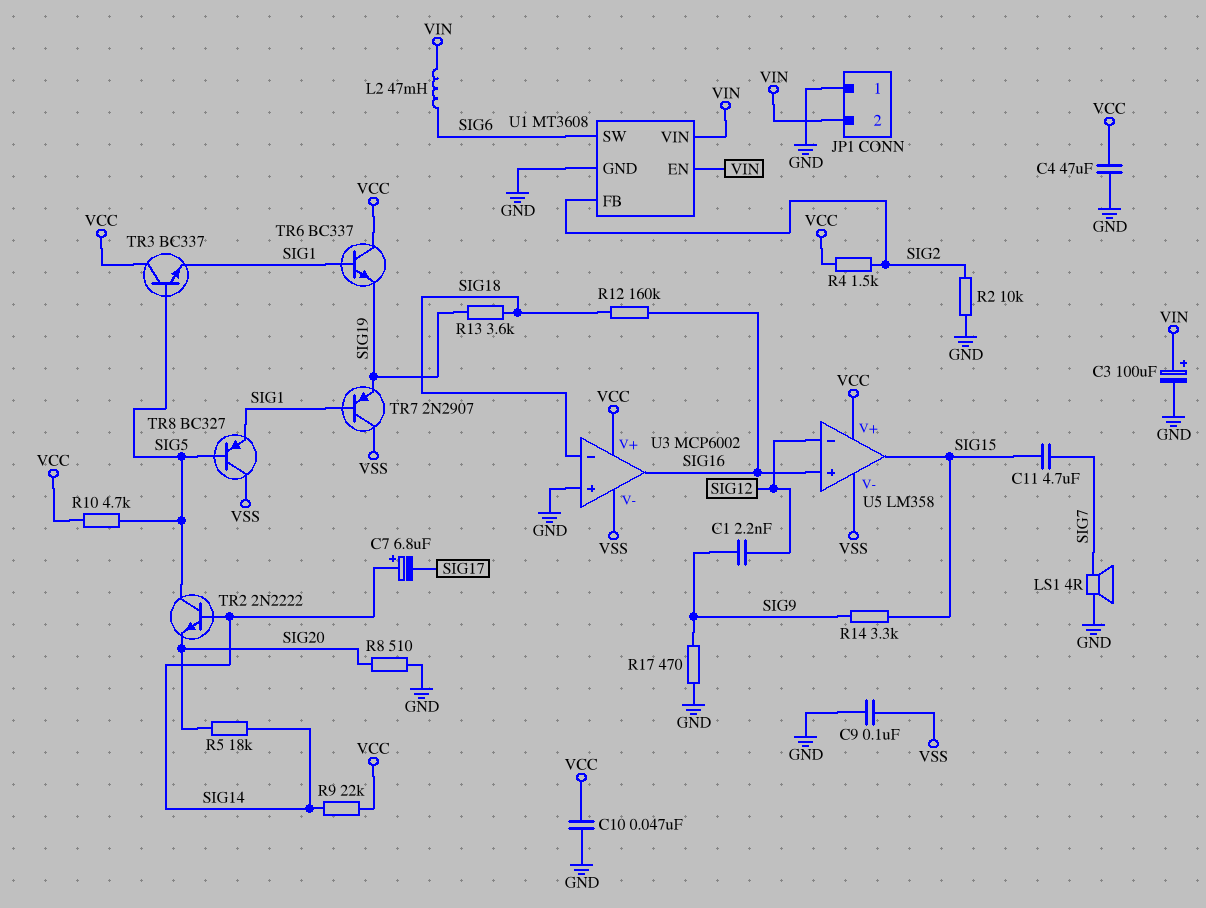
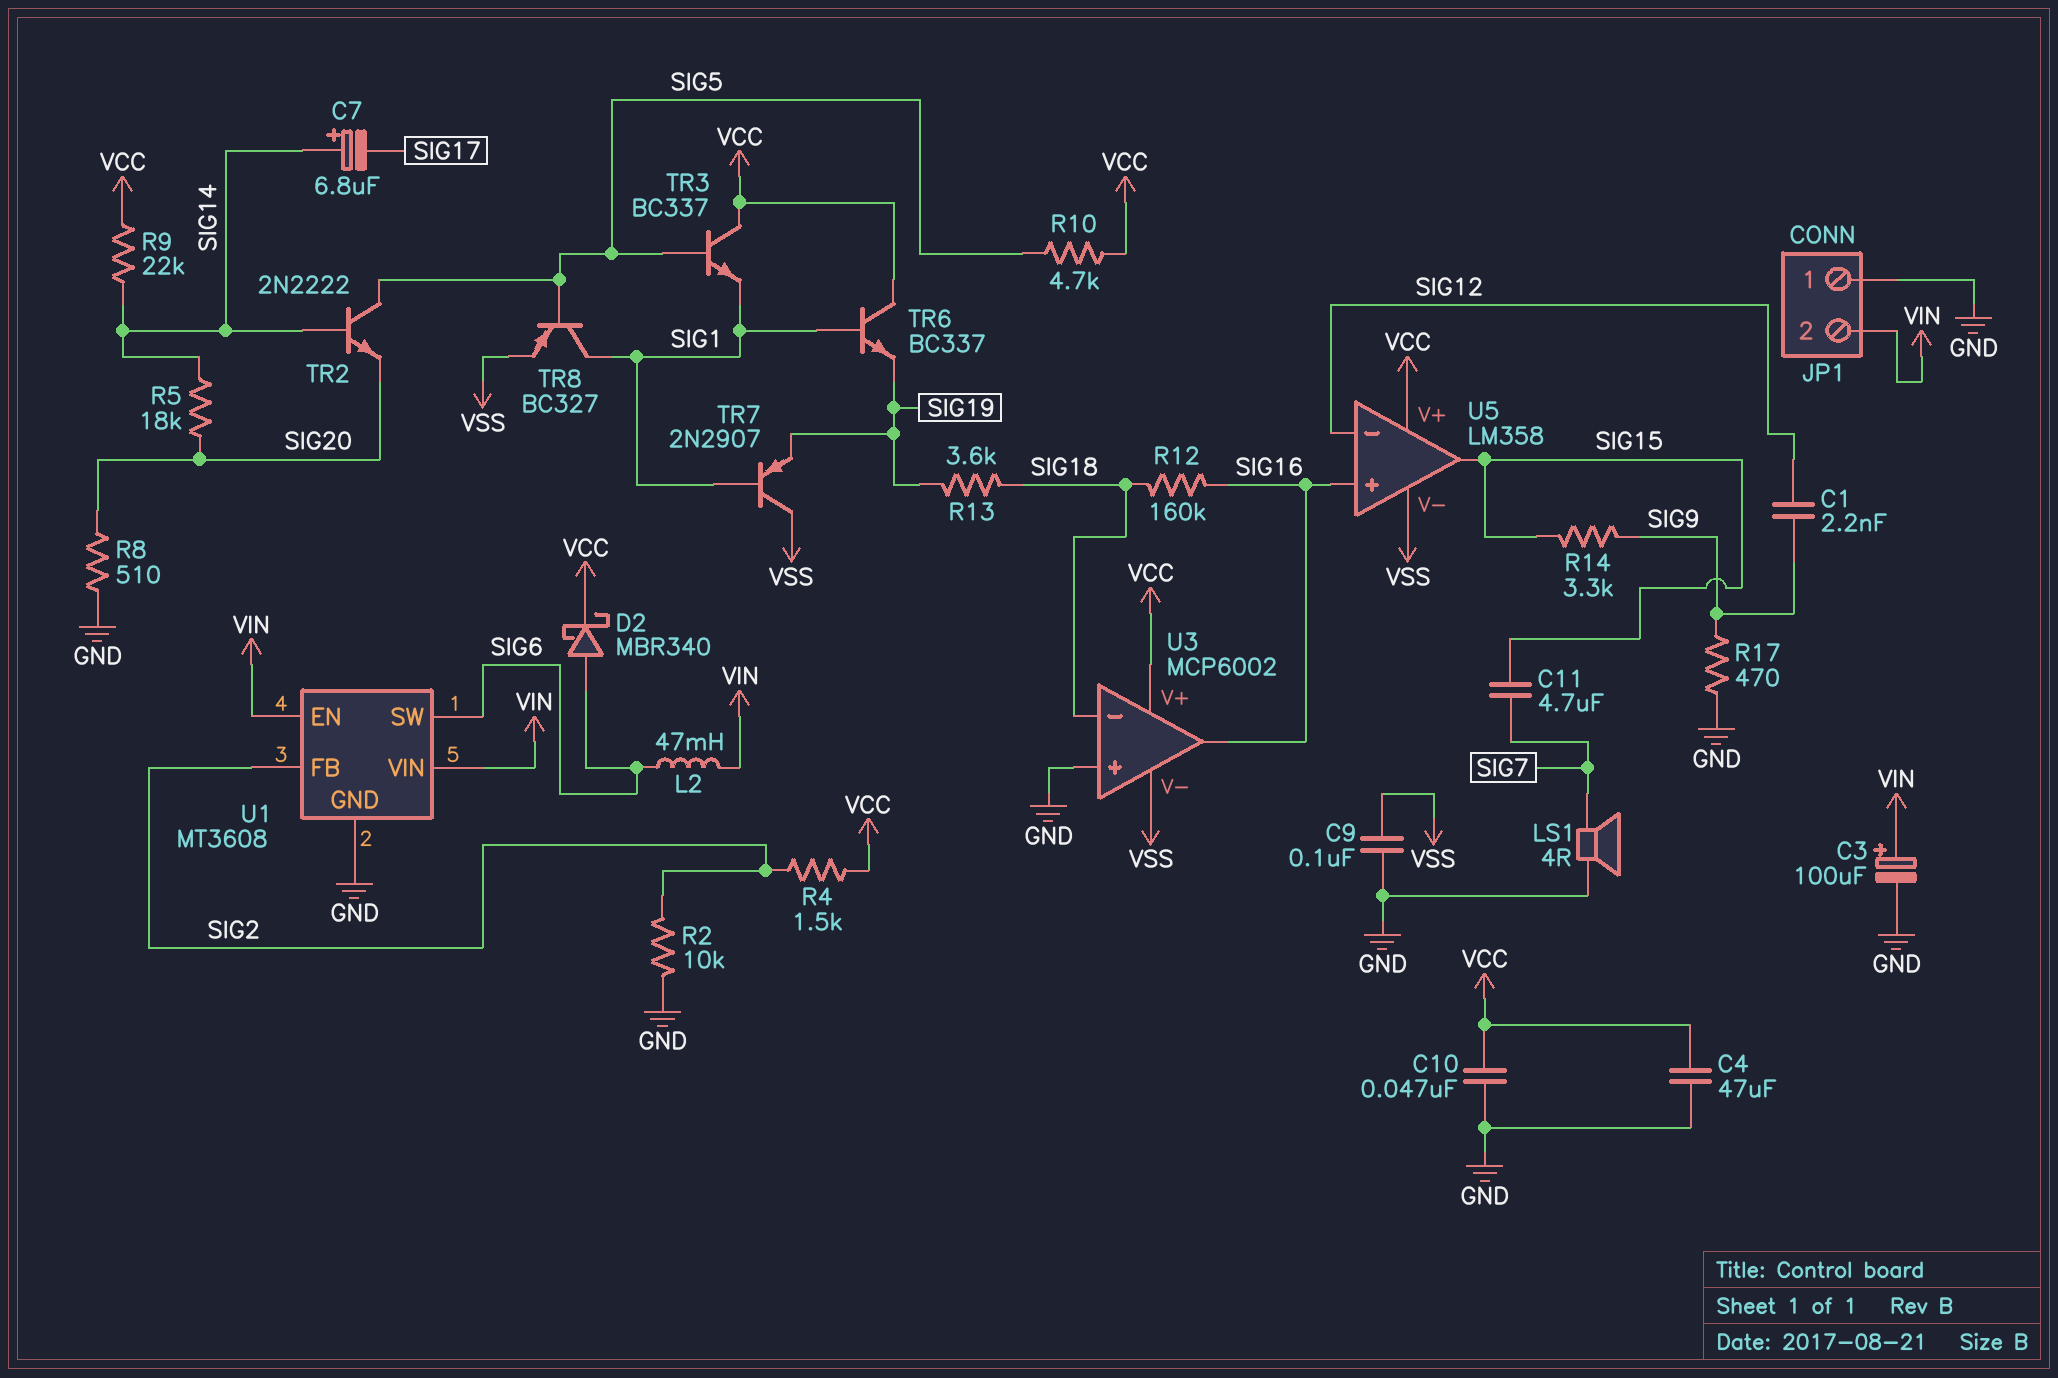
D2: none -> schottky MBR340 (A SIG6, K VCC)
TR8: PNP BC327 (B SIG5, C VSS, E SIG1) -> PNP BC327 (B SIG5, C SIG1, E VSS)

